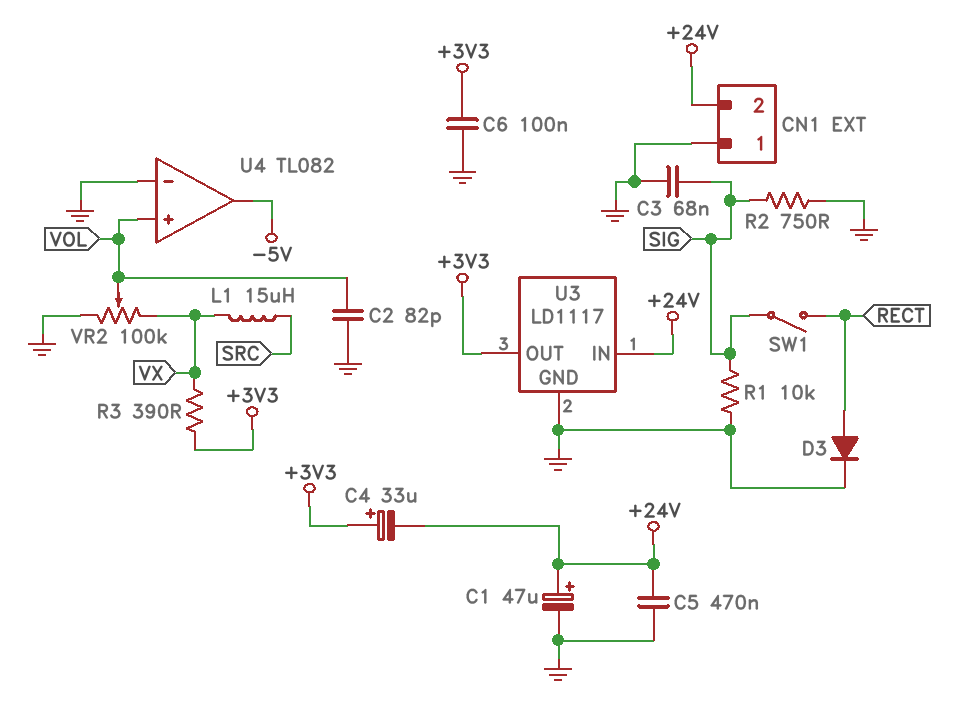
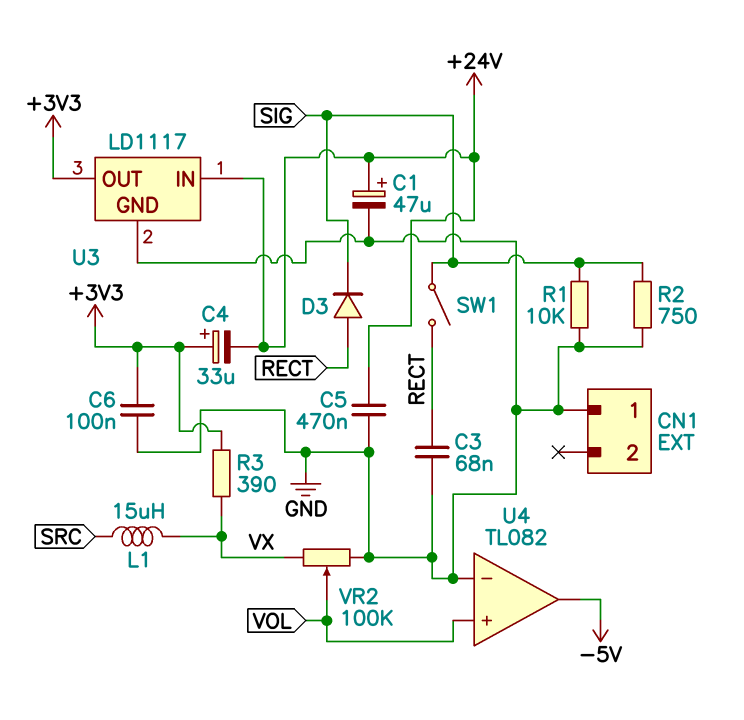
C2: 82pF (GND, VOL) -> none
C3: 68nF (GND, SIG) -> 68nF (GND, RECT)
CN1 pin 2: +24V -> none
D3: diode (A RECT, K GND) -> diode (A RECT, K SIG)

